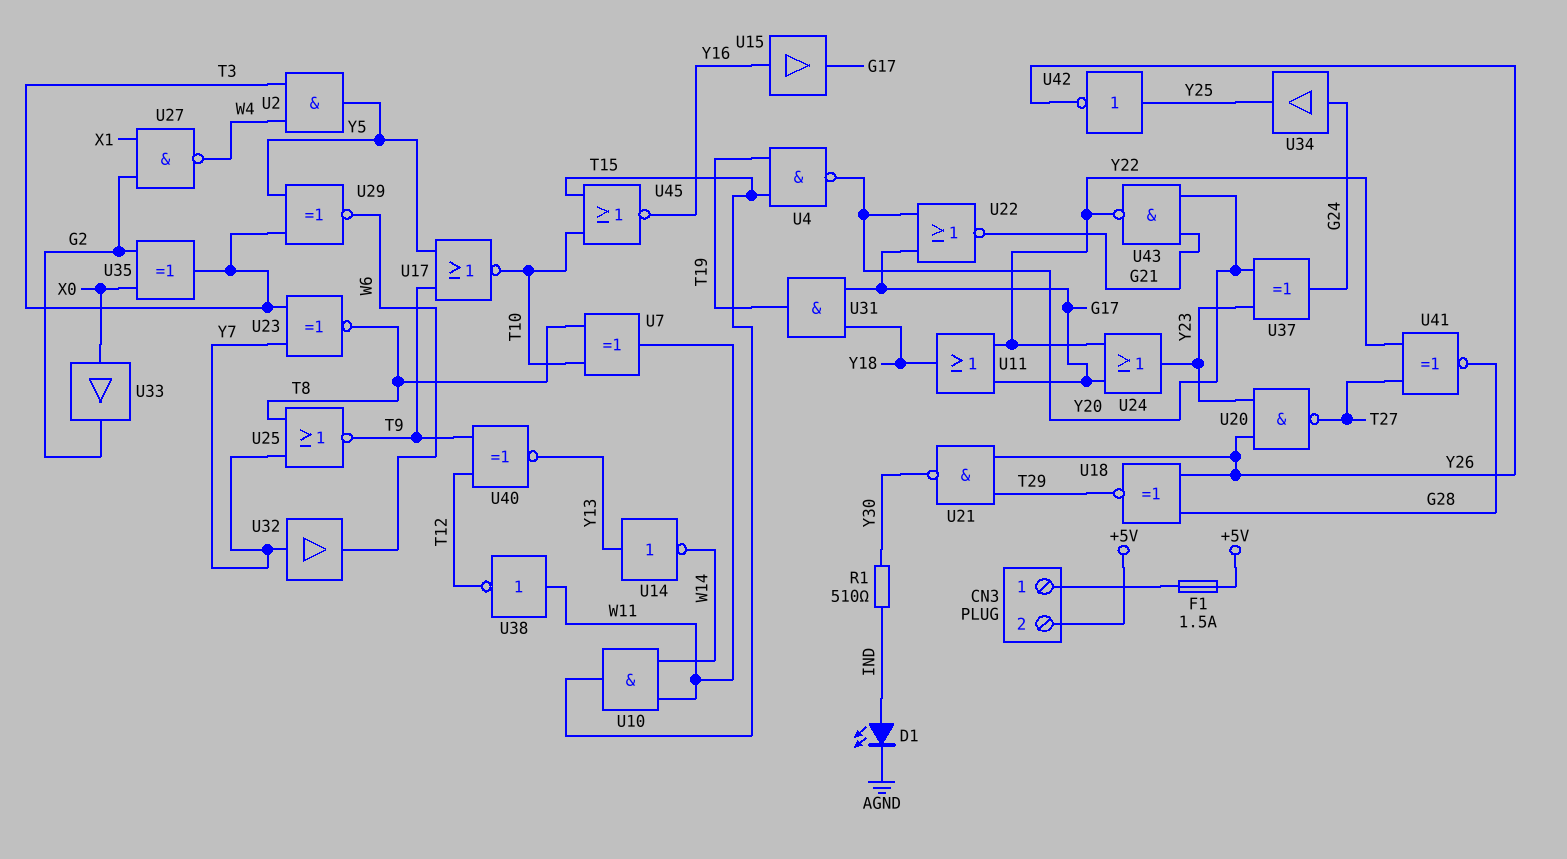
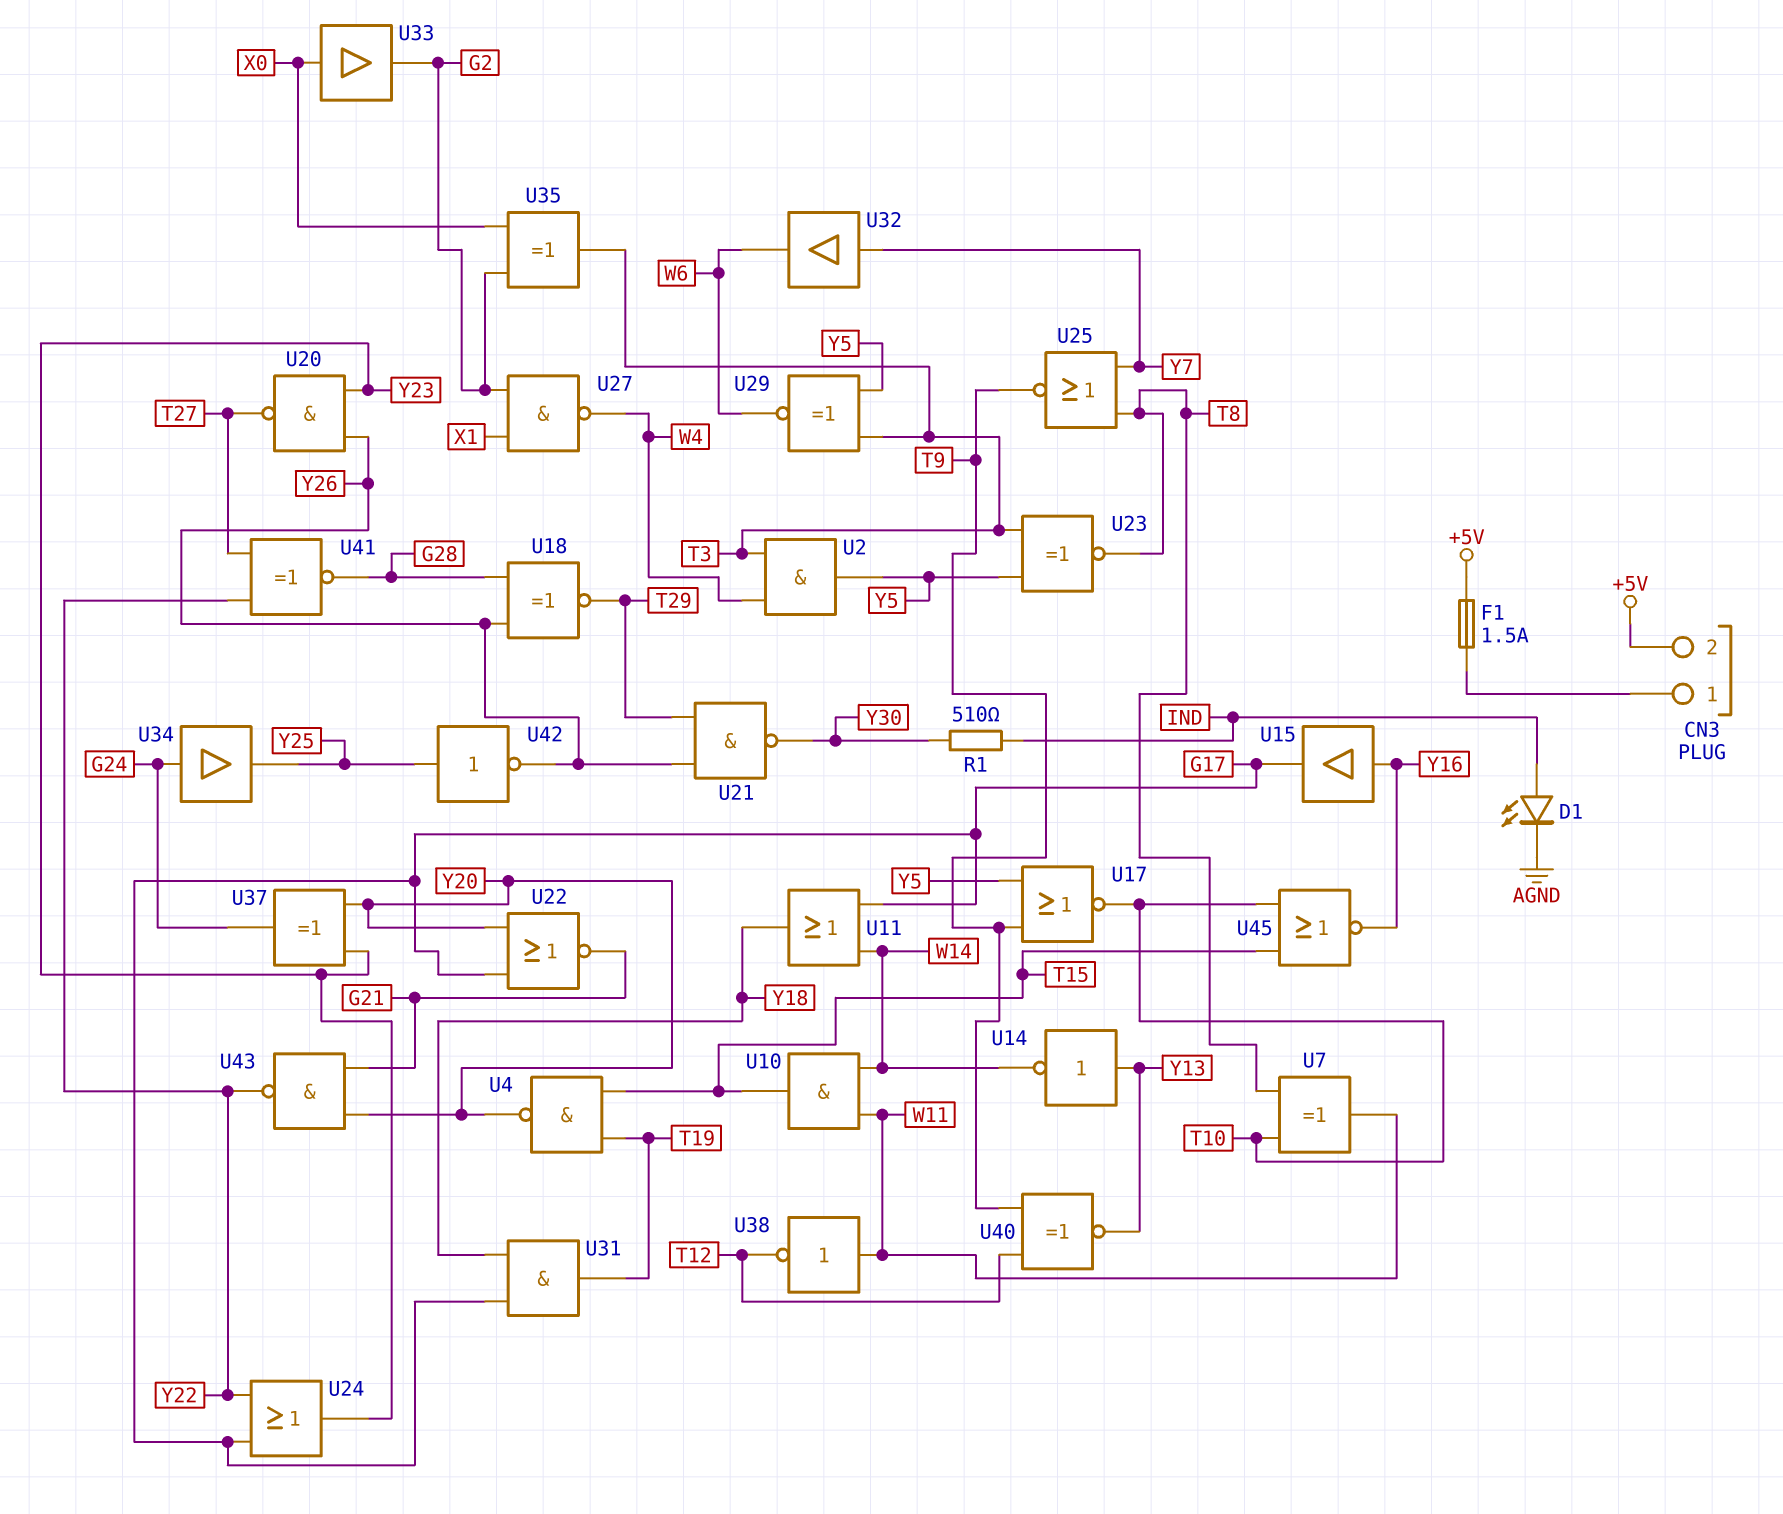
U11: OR (in G17, in Y22, out Y18) -> OR (in G17, in W14, out Y18)
U23: XNOR (in T3, in Y7, out T8) -> XNOR (in T3, in Y5, out T8)

